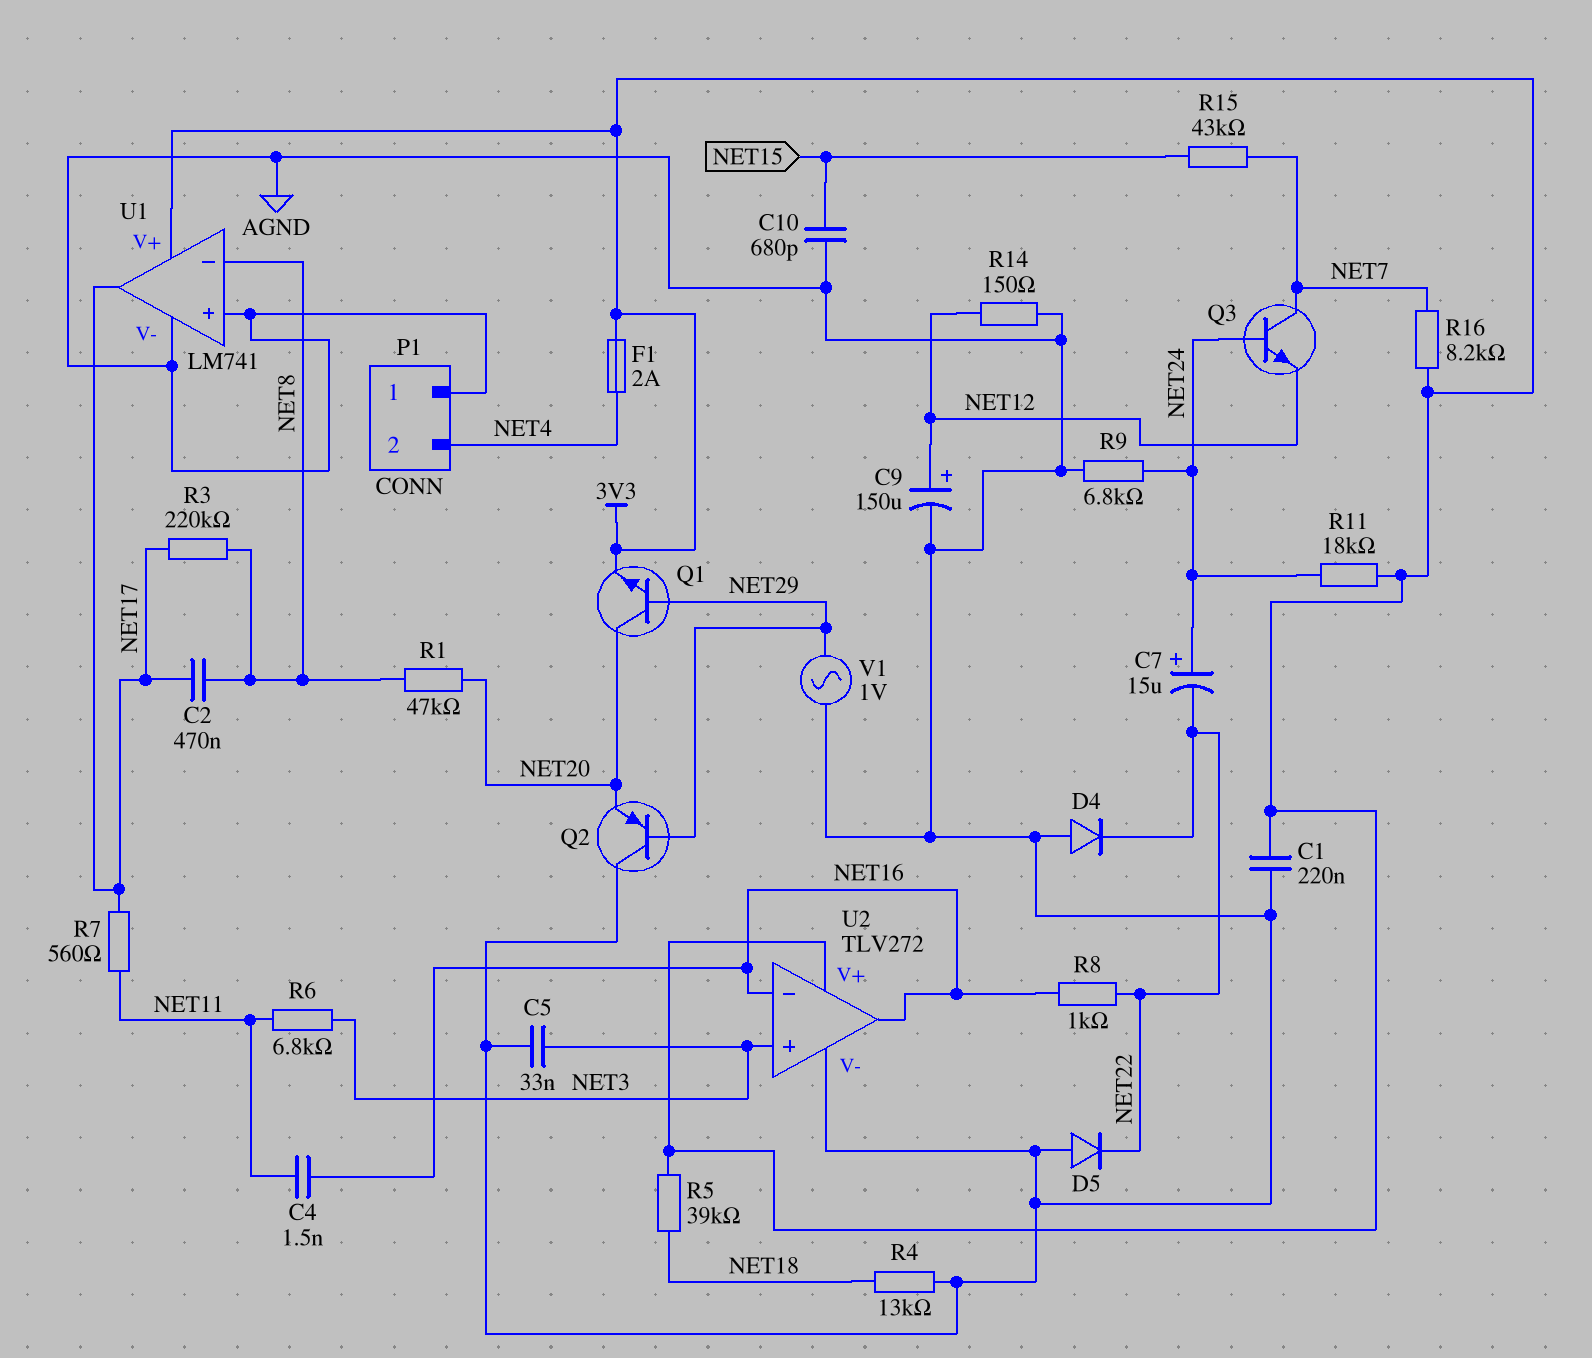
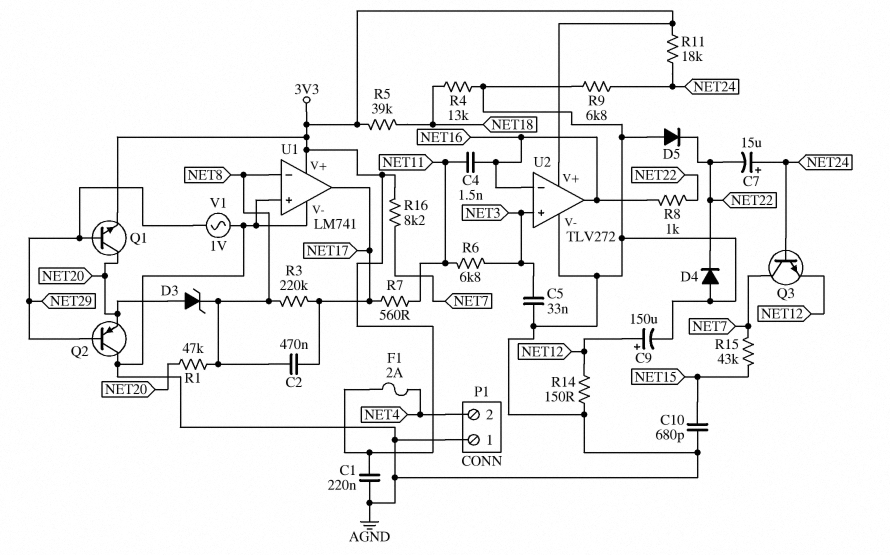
D3: none -> zener (A NET20, K NET8)

